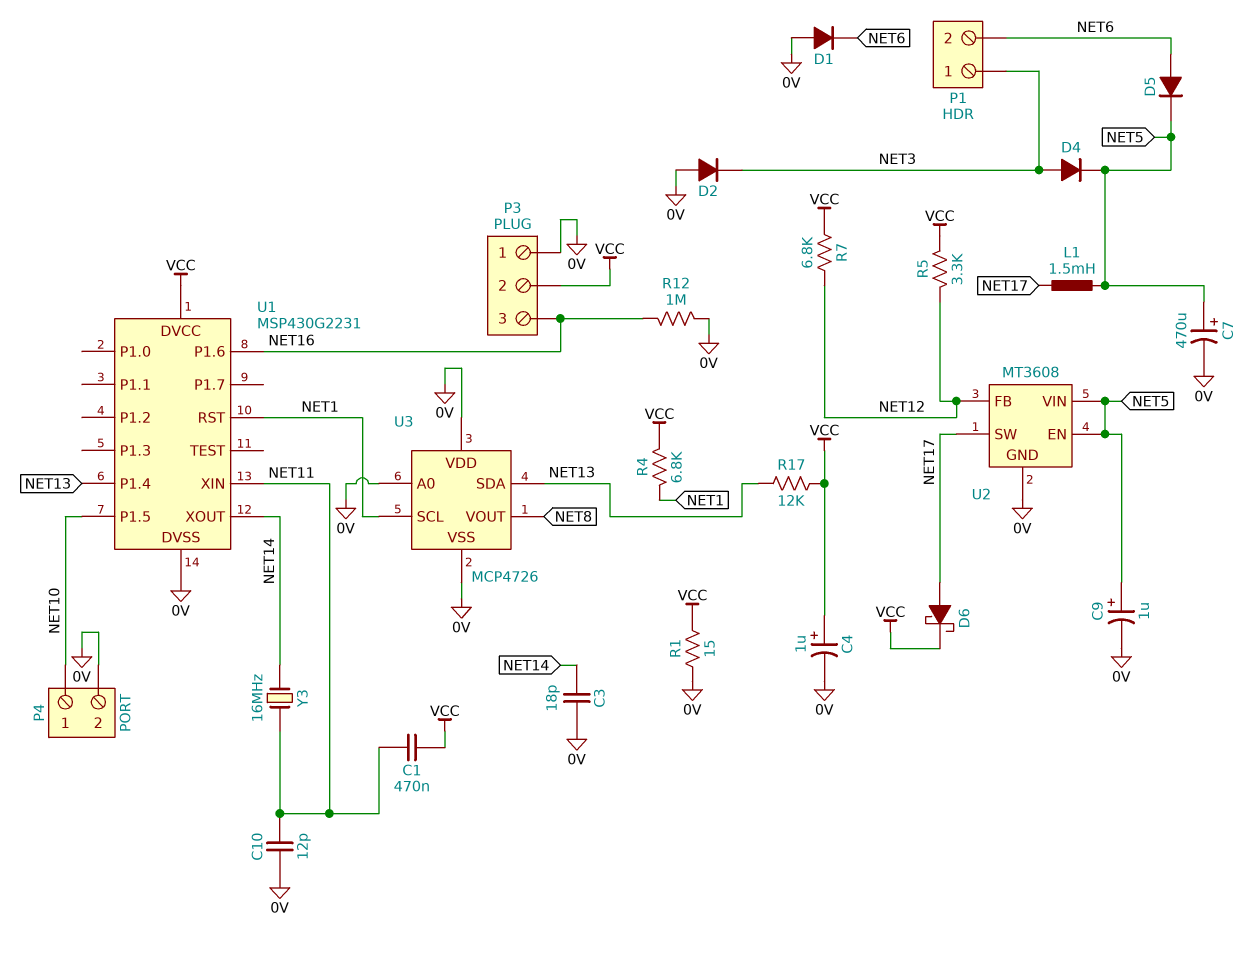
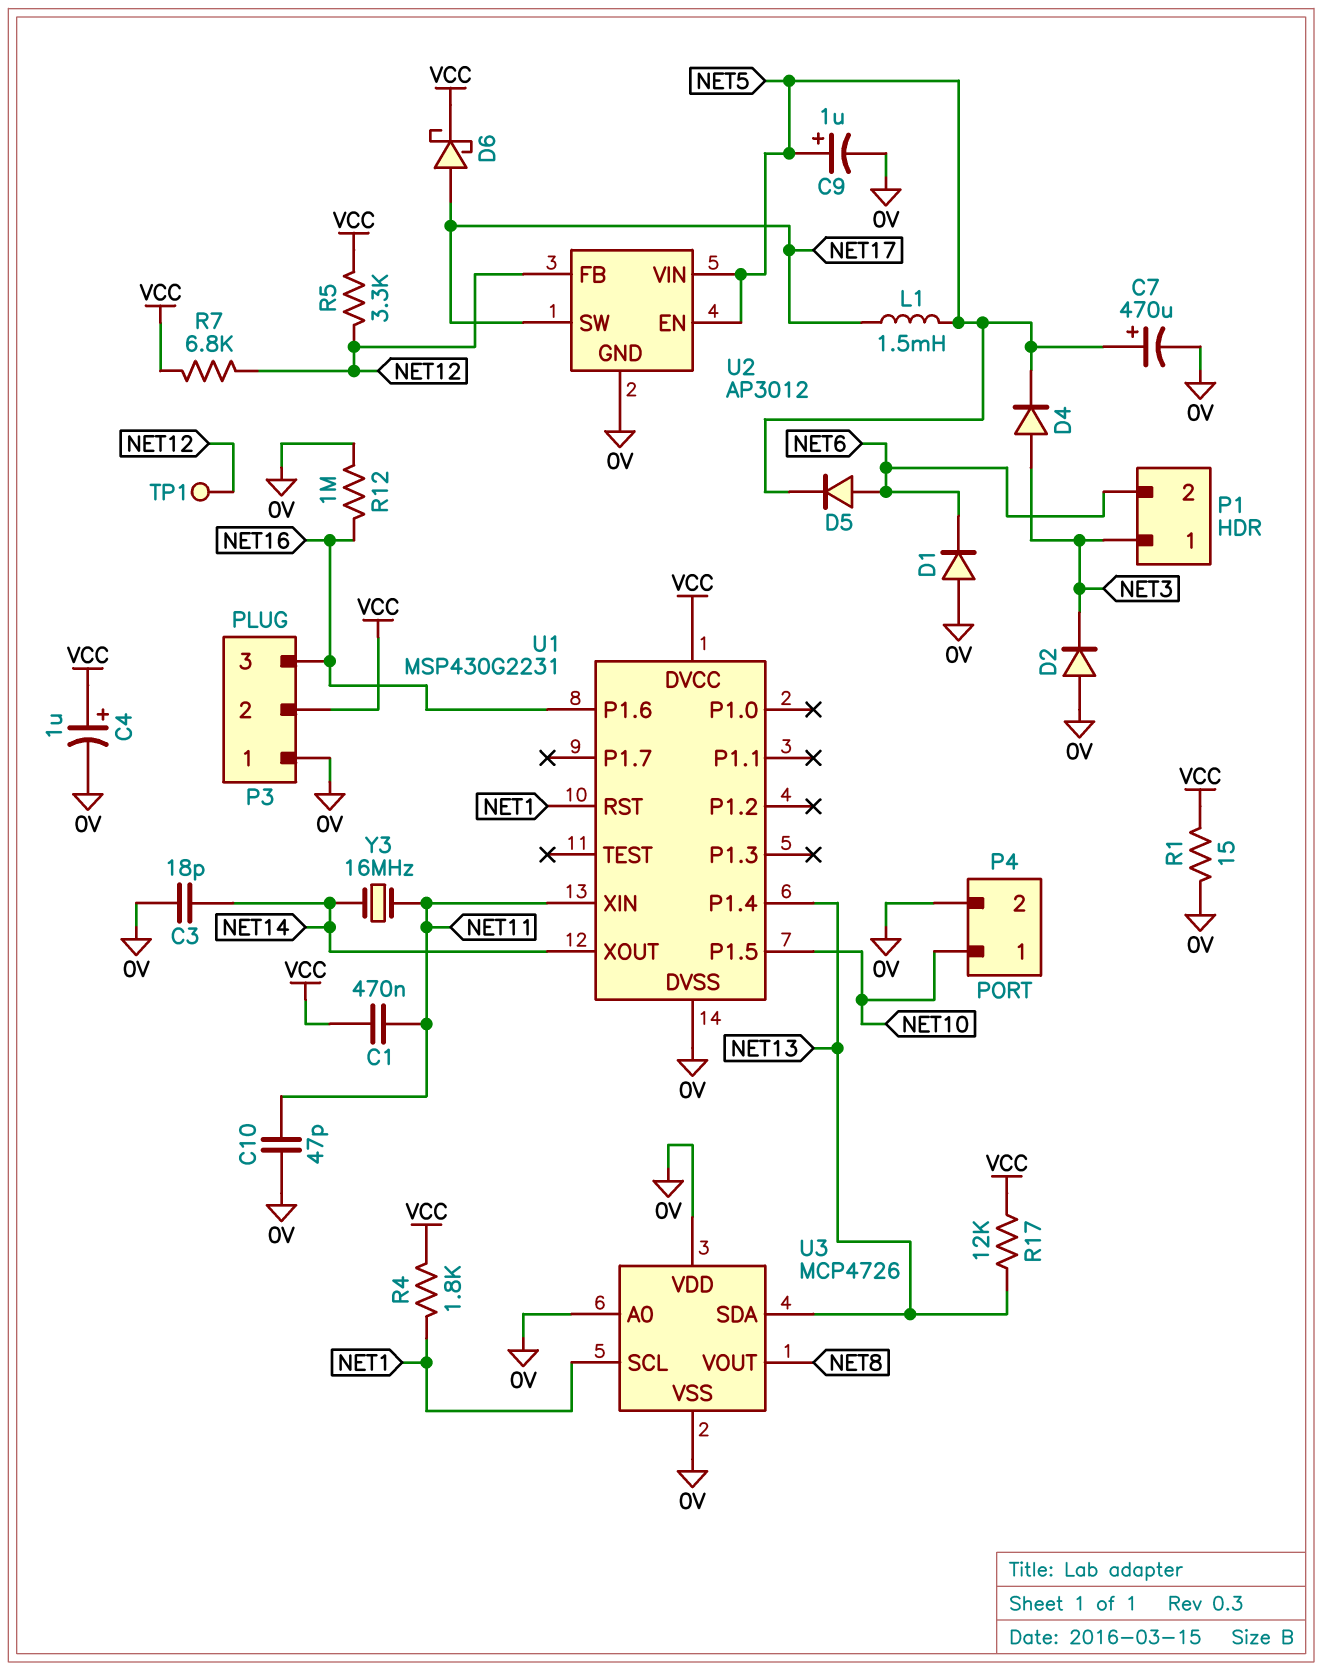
C10: 12pF (0V, NET11) -> 47pF (0V, NET11)
R4: 6.8k (NET1, VCC) -> 1.8k (NET1, VCC)
TP1: none -> test point (NET12)
U2: MT3608 -> AP3012

